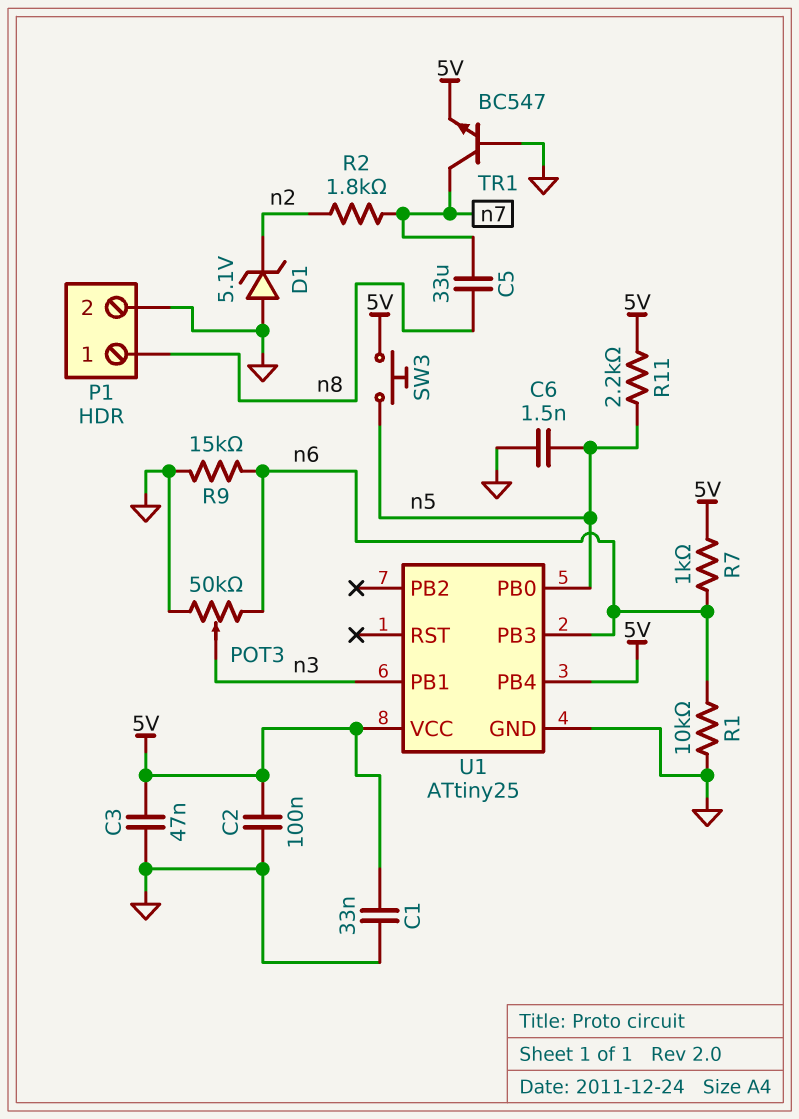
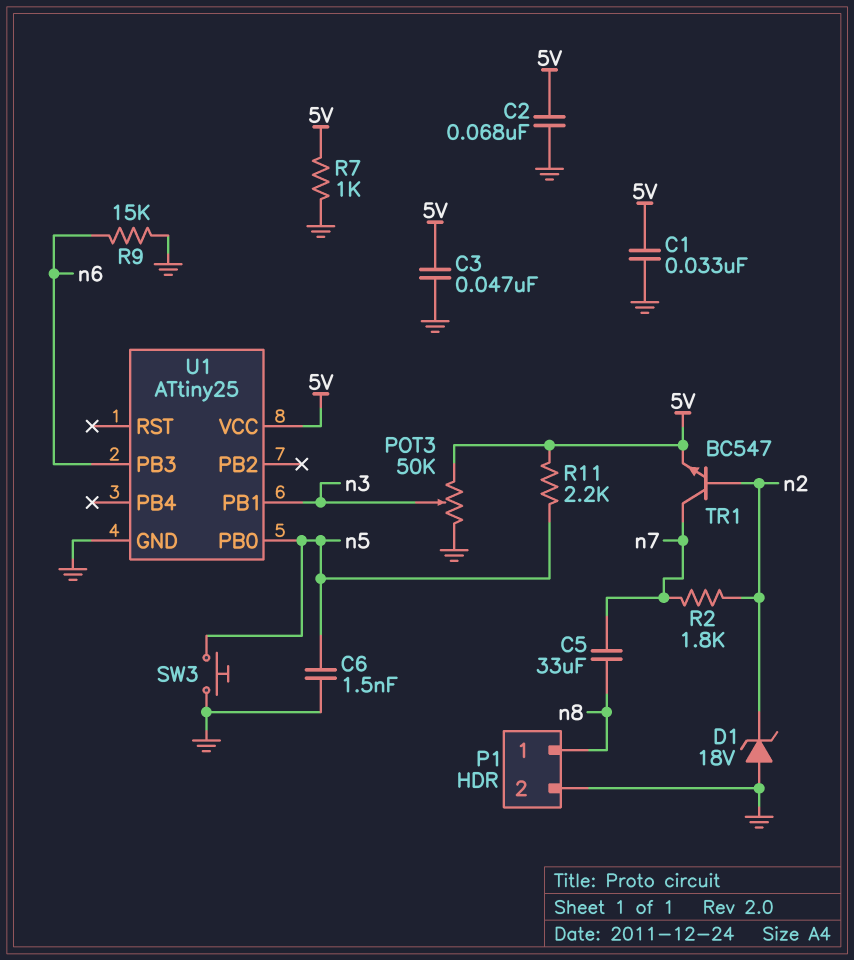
C2: 100nF (5V, GND) -> 68nF (5V, GND)
D1: zener 5.1V (A GND, K n2) -> zener 18V (A GND, K n2)
POT3: 50k (GND, n6, wiper n3) -> 50k (5V, GND, wiper n3)
R1: 10k (GND, n6) -> none
R7: 1k (5V, n6) -> 1k (5V, GND)
SW3: button (5V, n5) -> button (GND, n5)
TR1: NPN BC547 (B GND, C n7, E 5V) -> NPN BC547 (B n2, C n7, E 5V)
U1 pin PB4: 5V -> none

